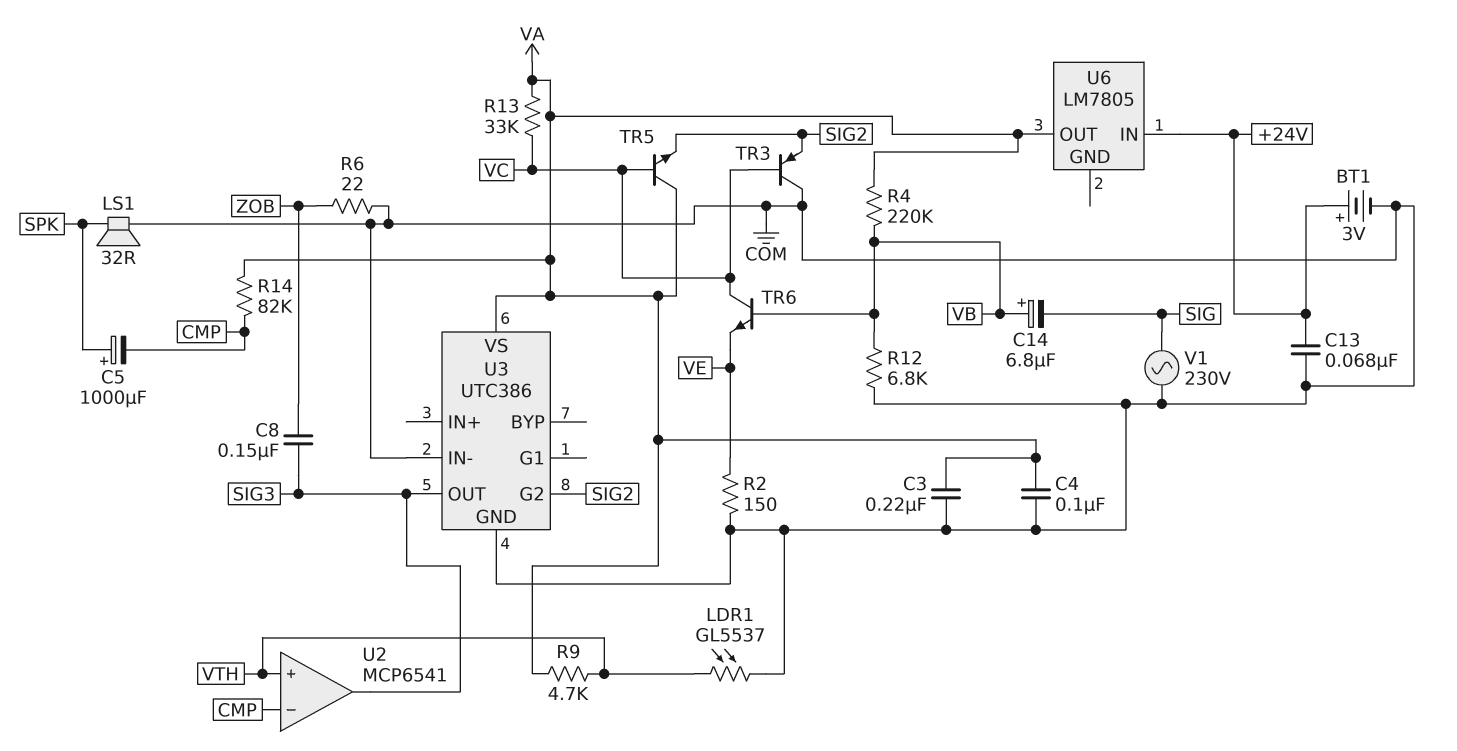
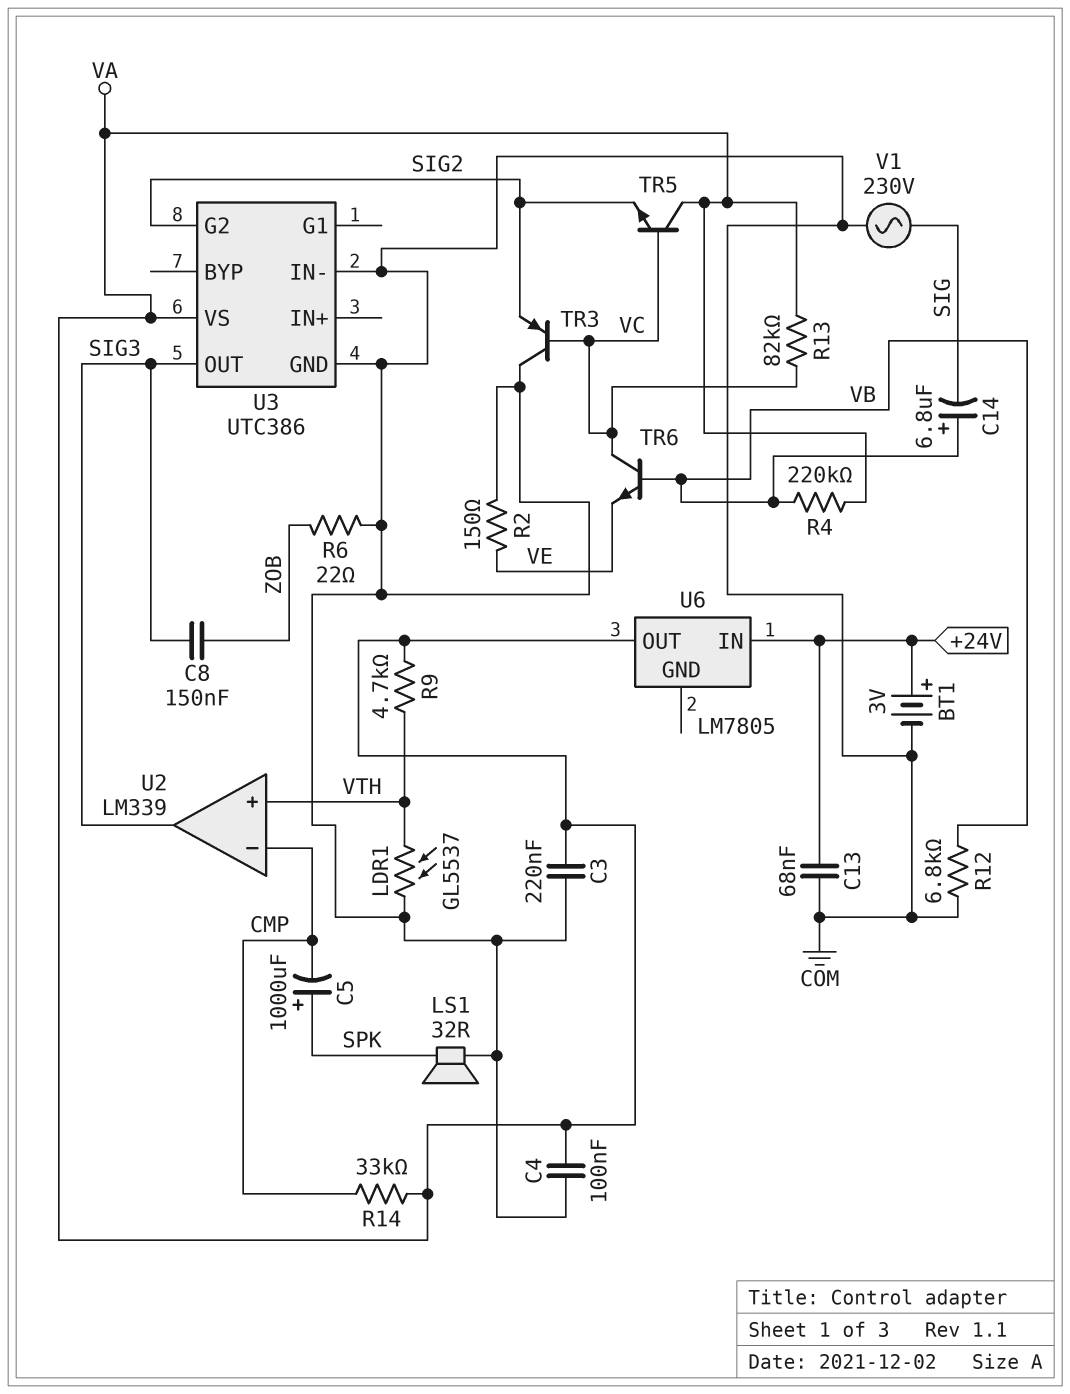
R13: 33k (VA, VC) -> 82k (VA, VC)
R14: 82k (CMP, VA) -> 33k (CMP, VA)
U2: MCP6541 -> LM339

